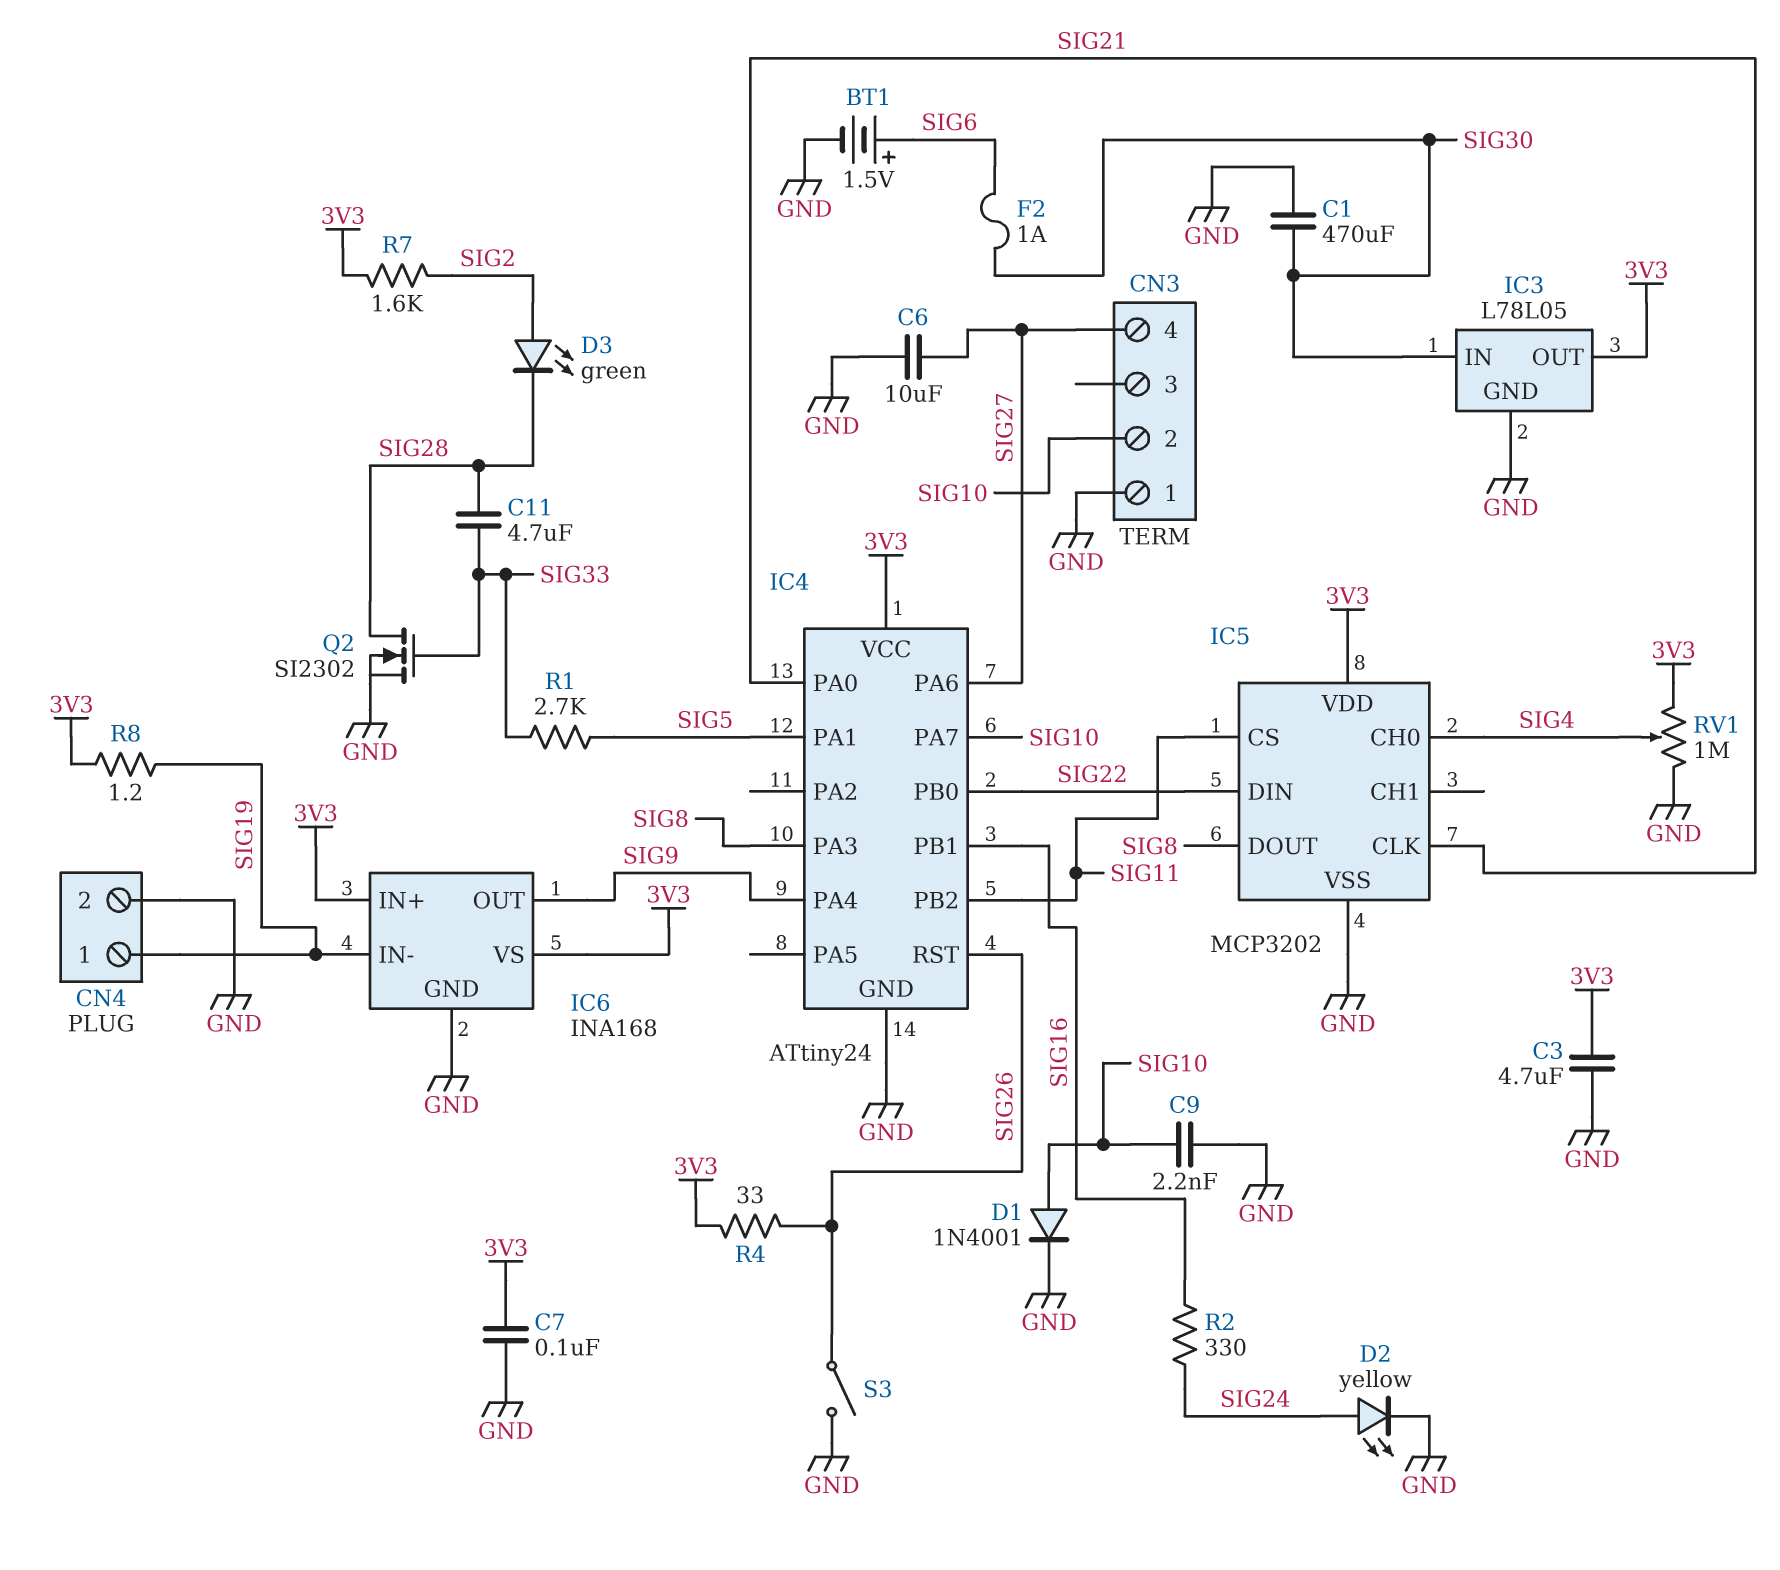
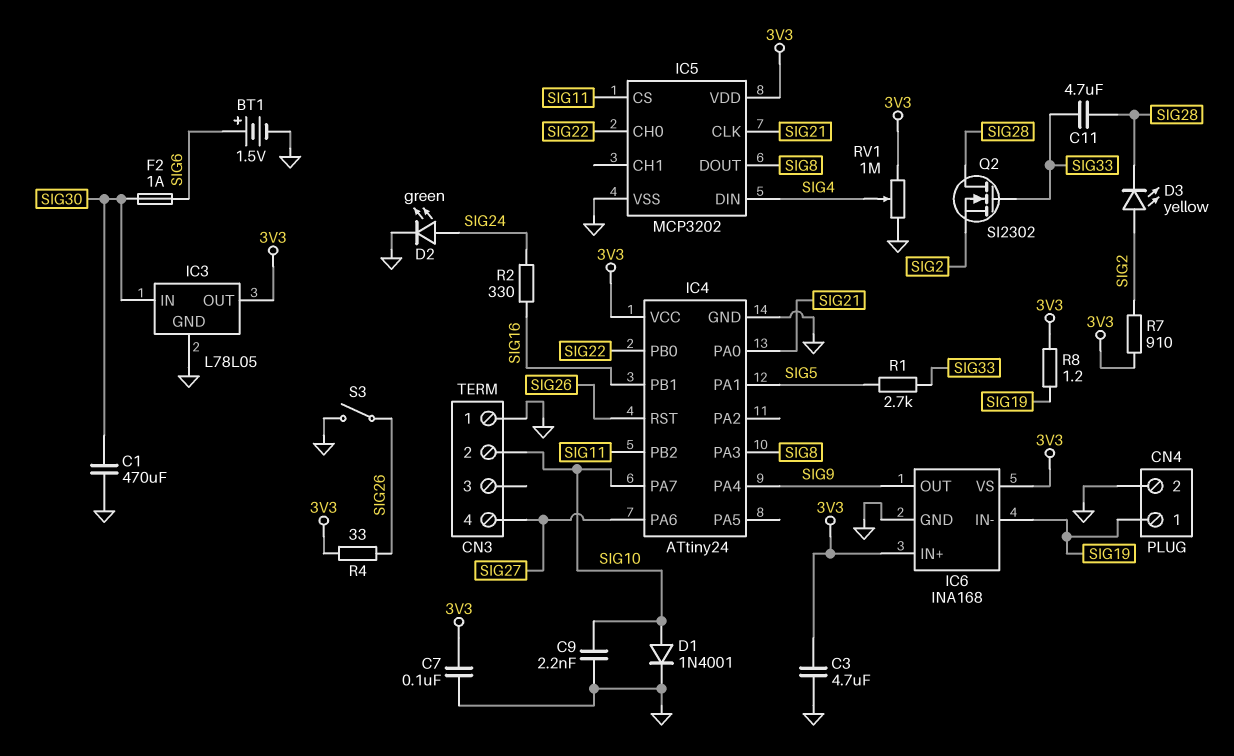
C6: 10uF (GND, SIG27) -> none
D2: LED yellow (A SIG24, K GND) -> LED green (A SIG24, K GND)
D3: LED green (A SIG2, K SIG28) -> LED yellow (A SIG2, K SIG28)
IC5 pin CH0: SIG4 -> SIG22
IC5 pin DIN: SIG22 -> SIG4
Q2: NMOS SI2302 (G SIG33, D SIG28, S GND) -> NMOS SI2302 (G SIG33, D SIG28, S SIG2)
R7: 1.6k (3V3, SIG2) -> 910 (3V3, SIG2)

